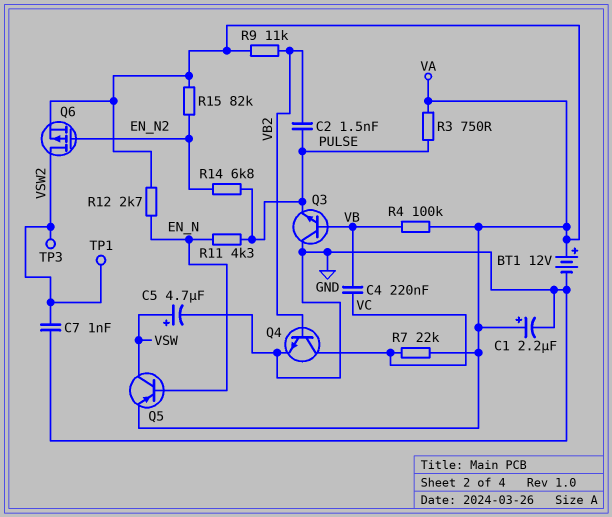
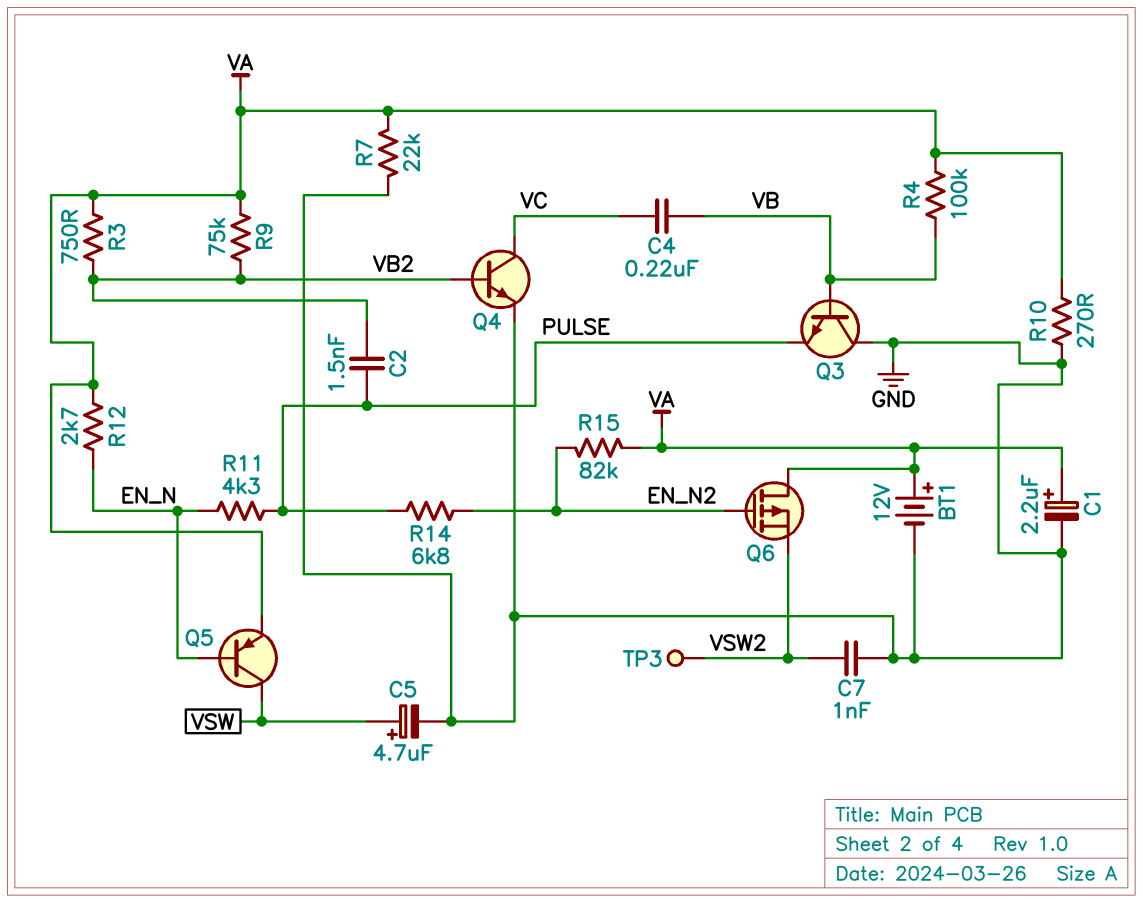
Q6: PMOS (G EN_N2, D VSW2, S VA) -> PMOS (G EN_N2, D VA, S VSW2)
R3: 750 (PULSE, VA) -> 750 (VA, VB2)
R7: 22k (VA, VC) -> 22k (GND, VA)
R9: 11k (VA, VB2) -> 75k (VA, VB2)
R10: none -> 270 (GND, VA)
TP1: test point (VSW2) -> none

